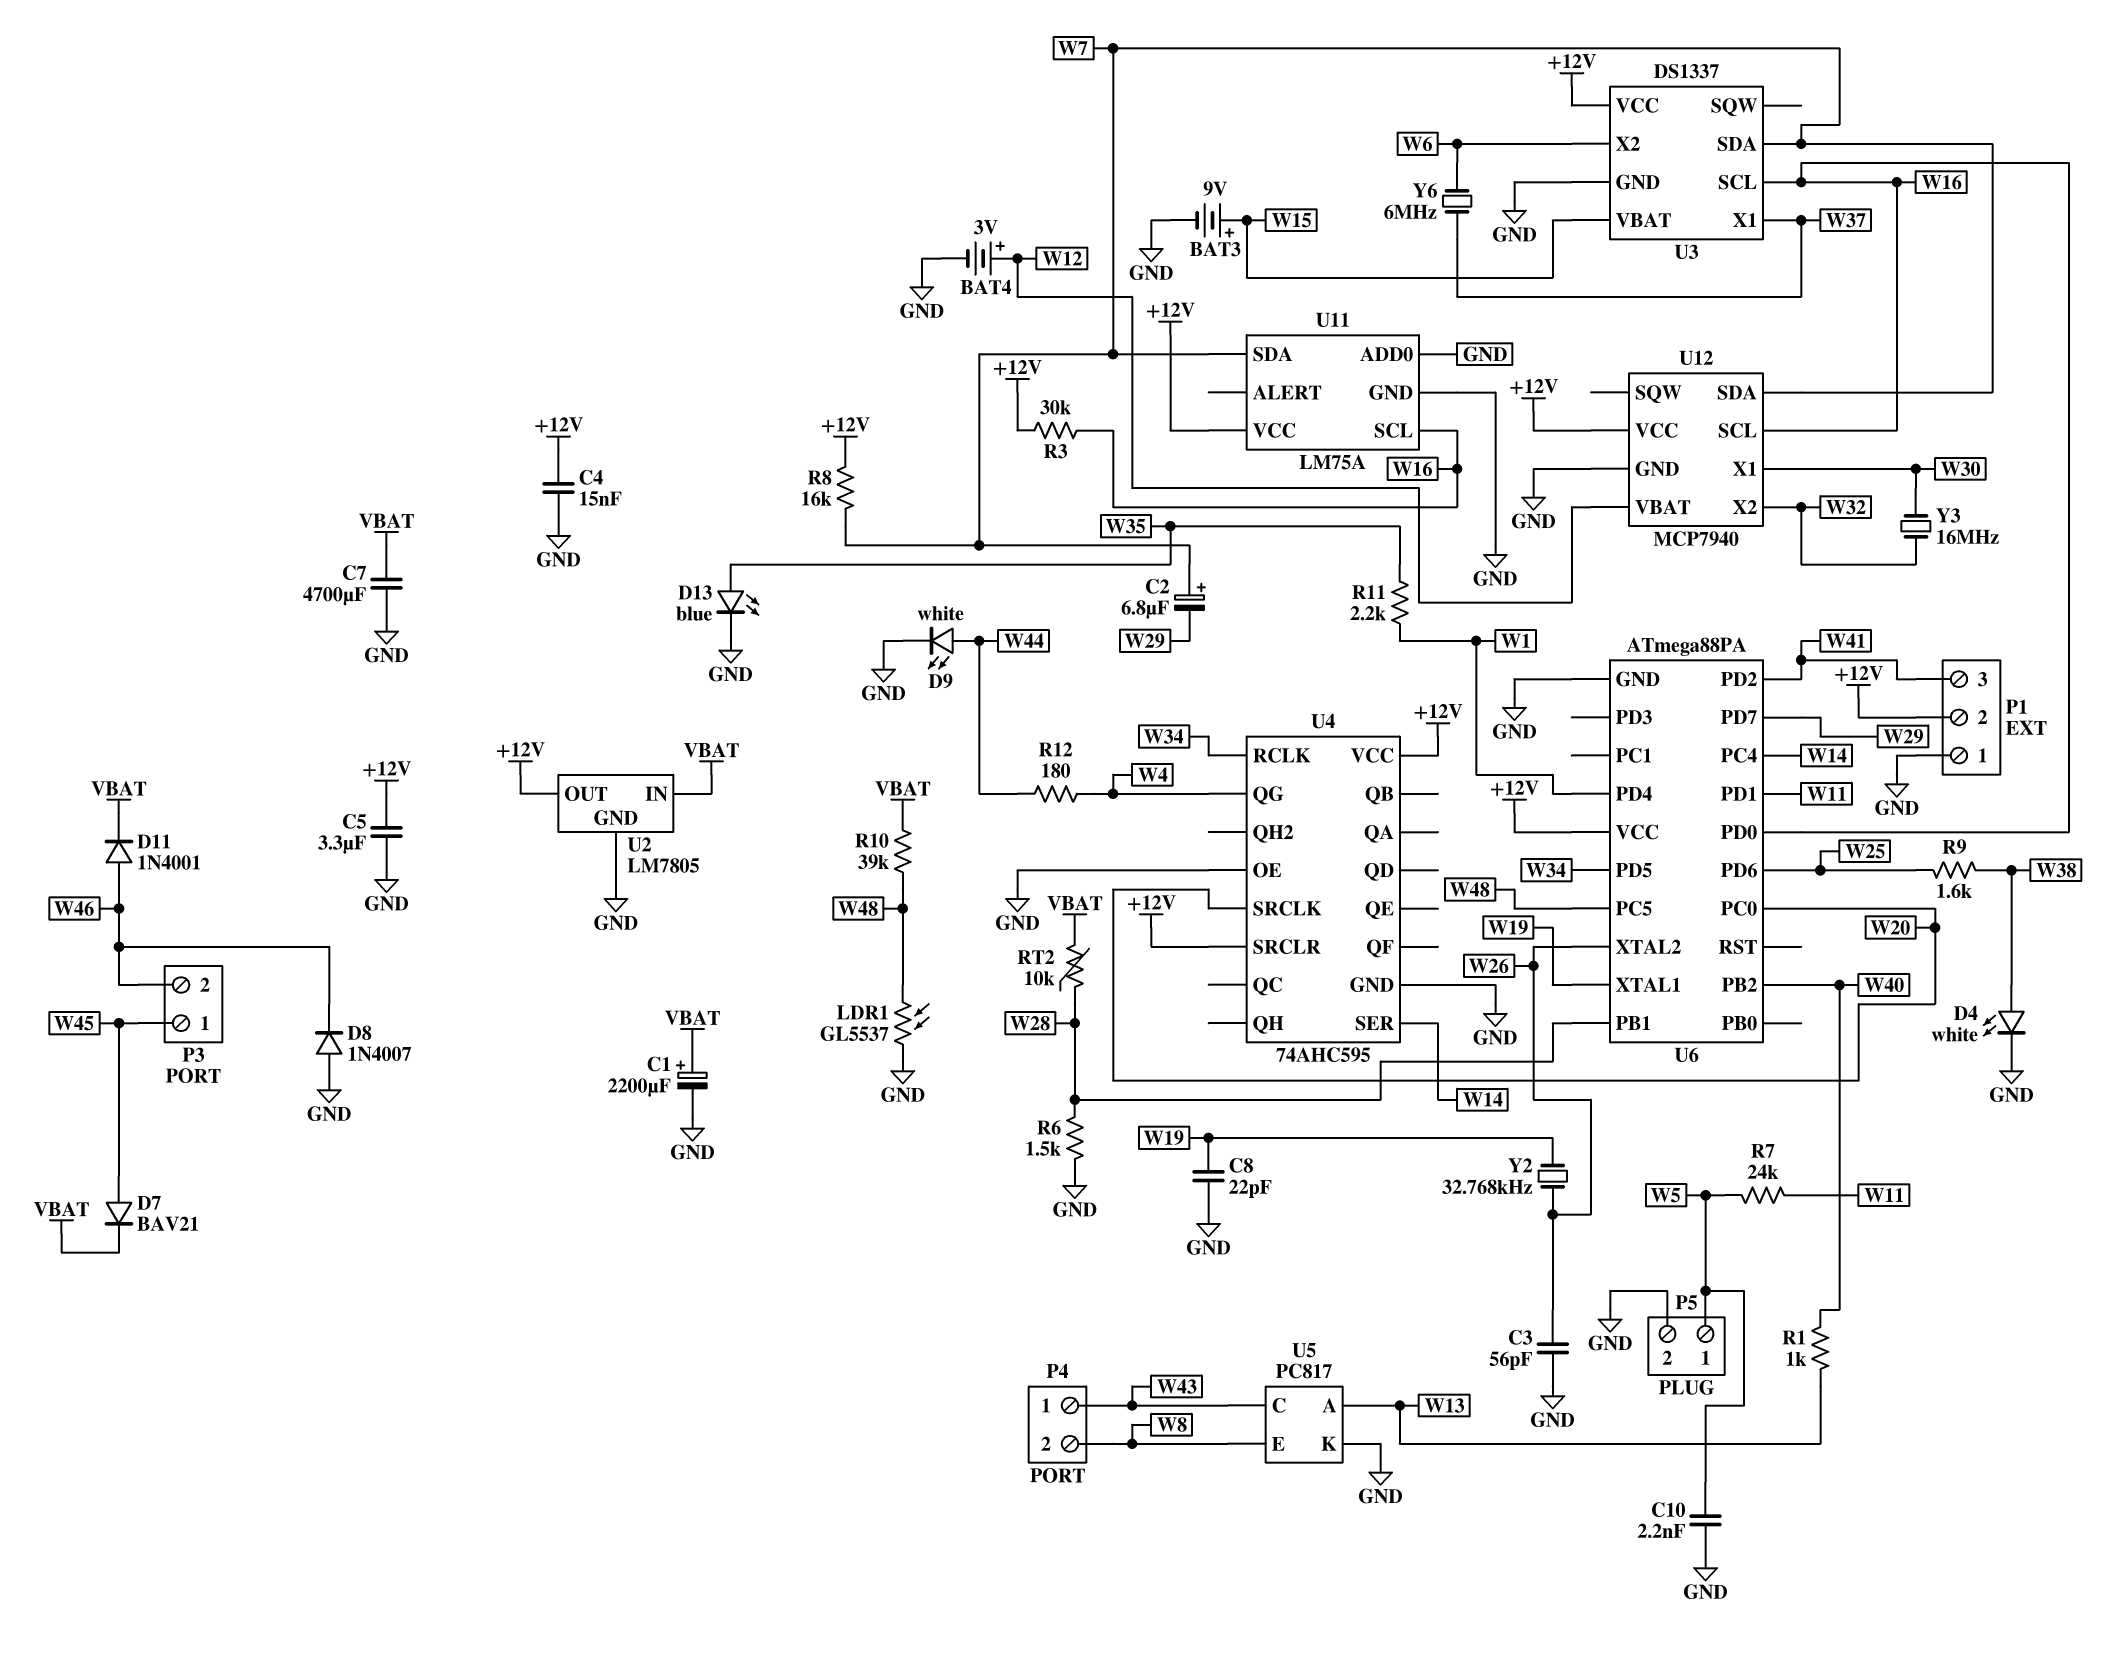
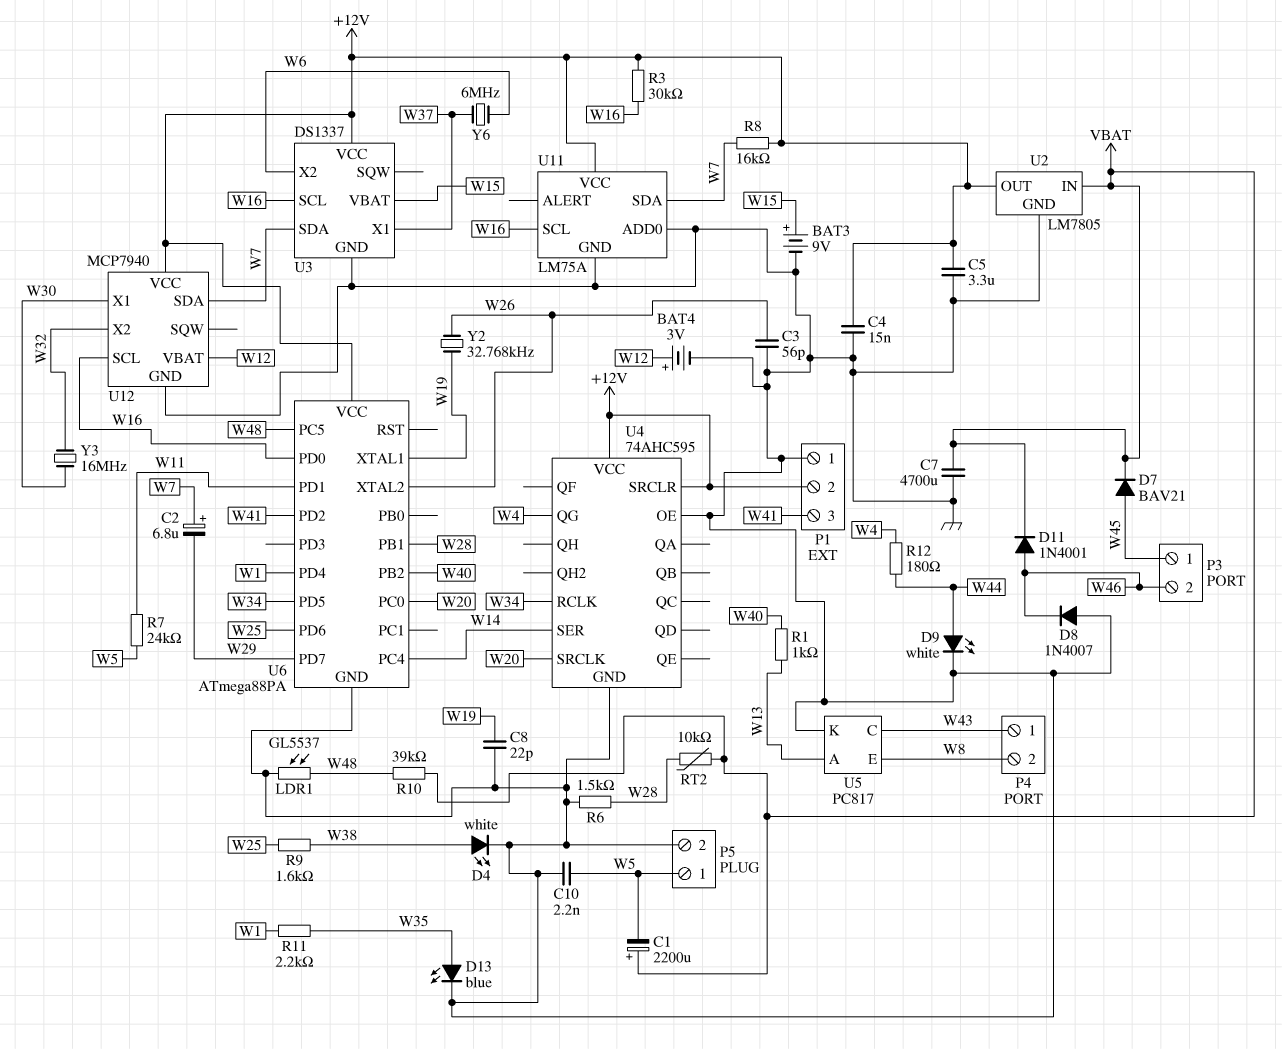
C1: 2200uF (plus VBAT, minus GND) -> 2200uF (plus VBAT, minus W5)

